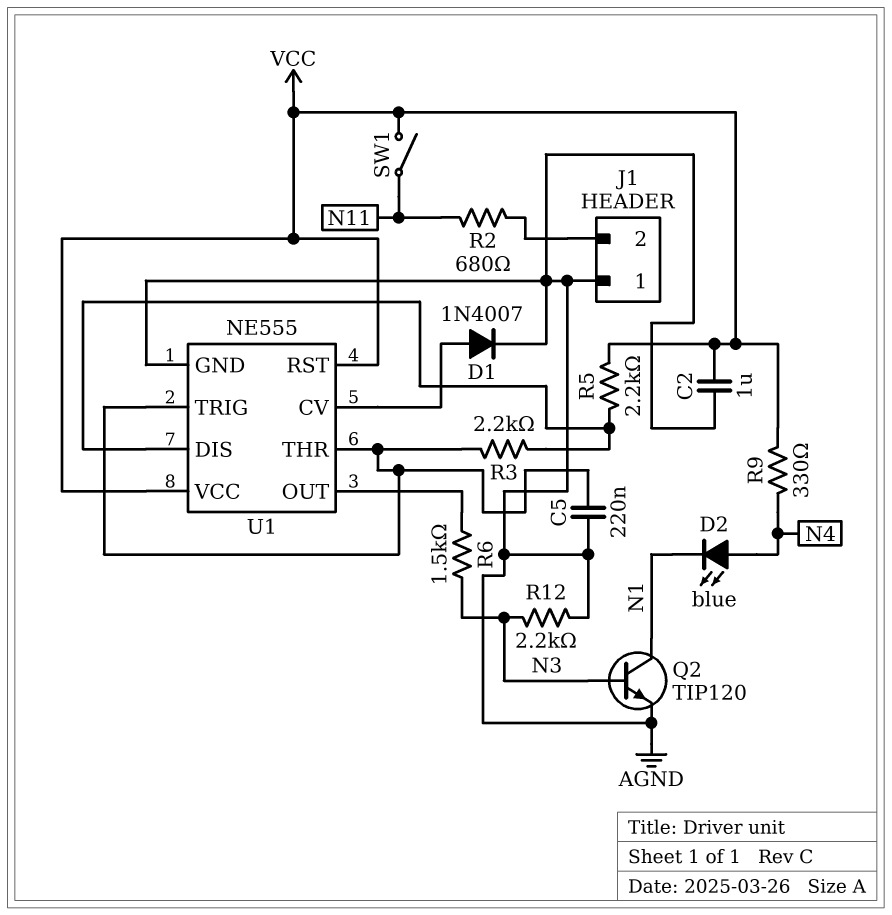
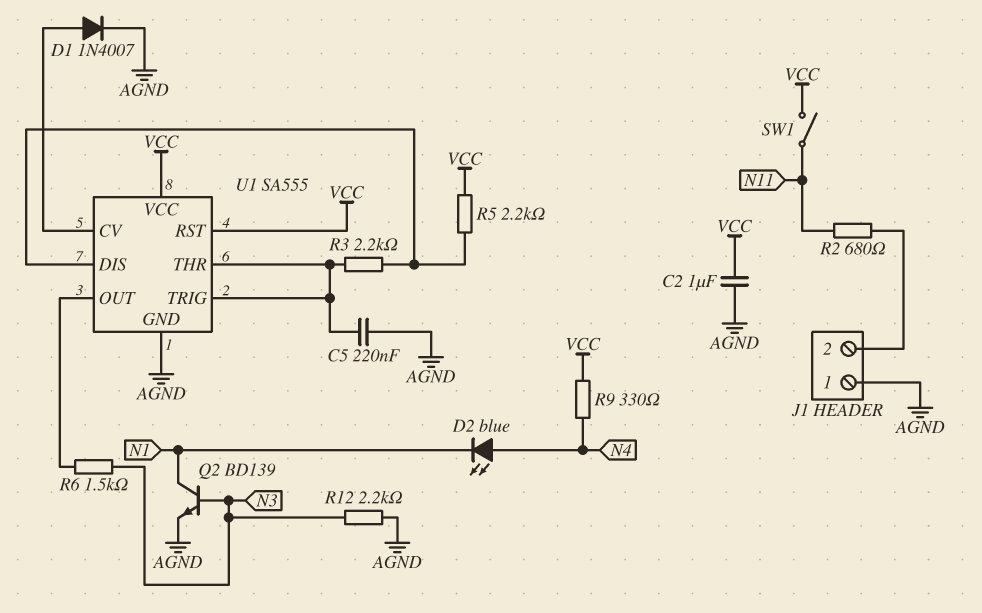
Q2: NPN TIP120 (B N3, C N1, E AGND) -> NPN BD139 (B N3, C N1, E AGND)
U1: NE555 -> SA555

